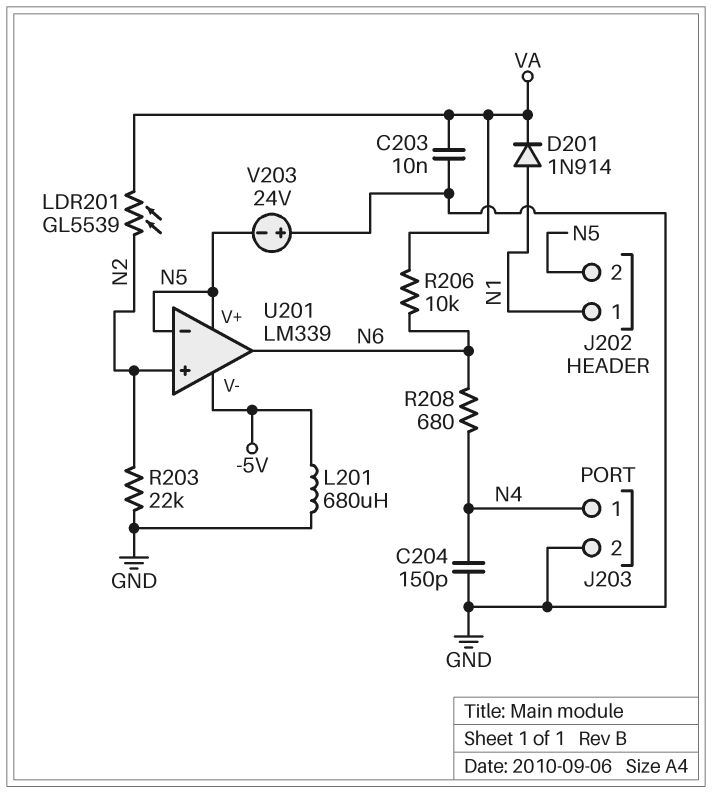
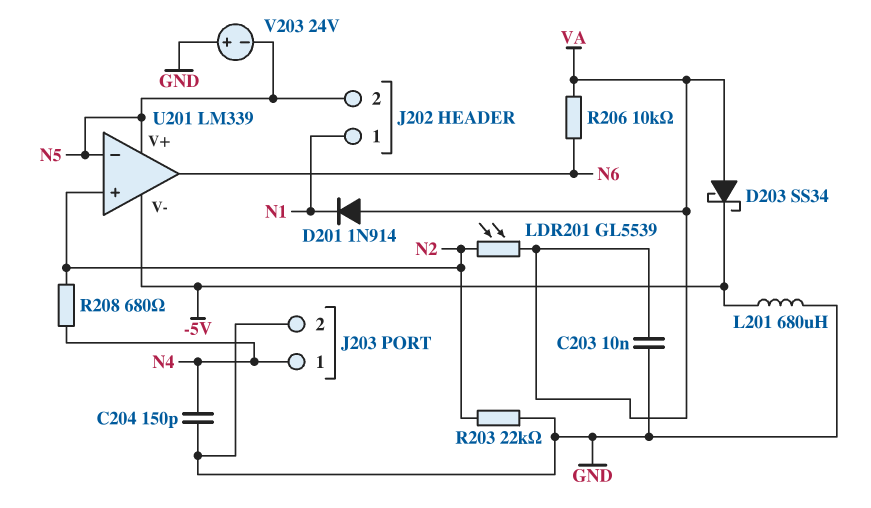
D201: diode 1N914 (A N1, K VA) -> diode 1N914 (A VA, K N1)
D203: none -> schottky SS34 (A VA, K -5V)
R208: 680 (N4, N6) -> 680 (N2, N4)

